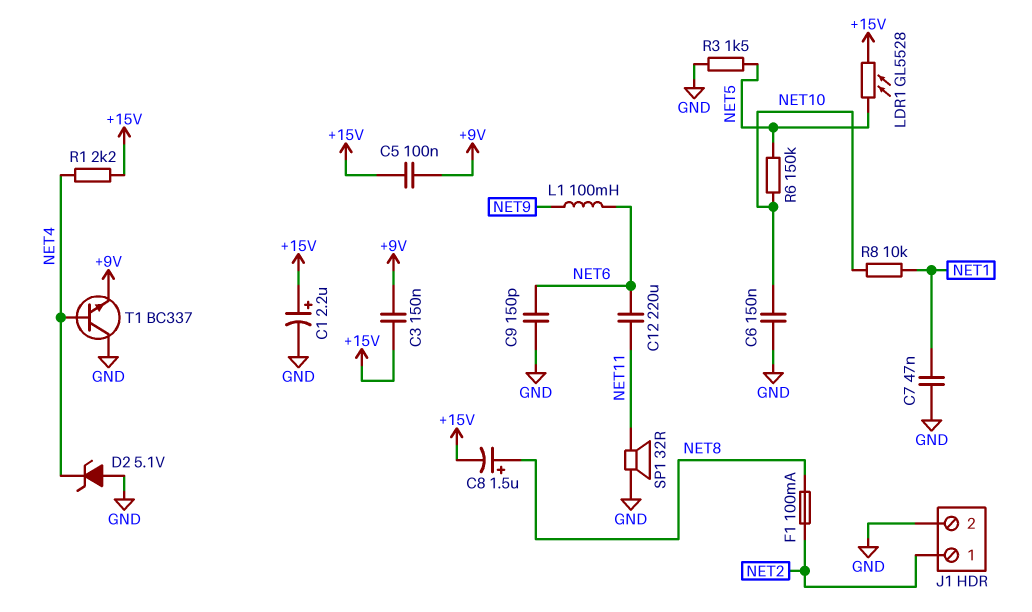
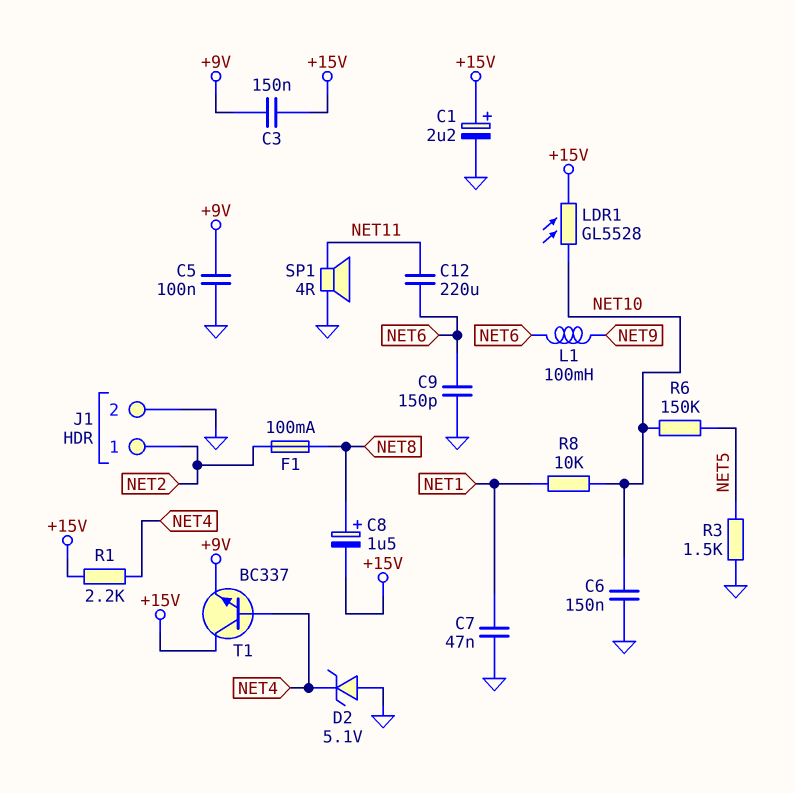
C5: 100nF (+9V, +15V) -> 100nF (+9V, GND)
LDR1: GL5528 (+15V, NET5) -> GL5528 (+15V, NET10)
SP1: speaker 32R (GND, NET11) -> speaker 4R (GND, NET11)
T1: NPN BC337 (B NET4, C GND, E +9V) -> NPN BC337 (B NET4, C +15V, E +9V)

